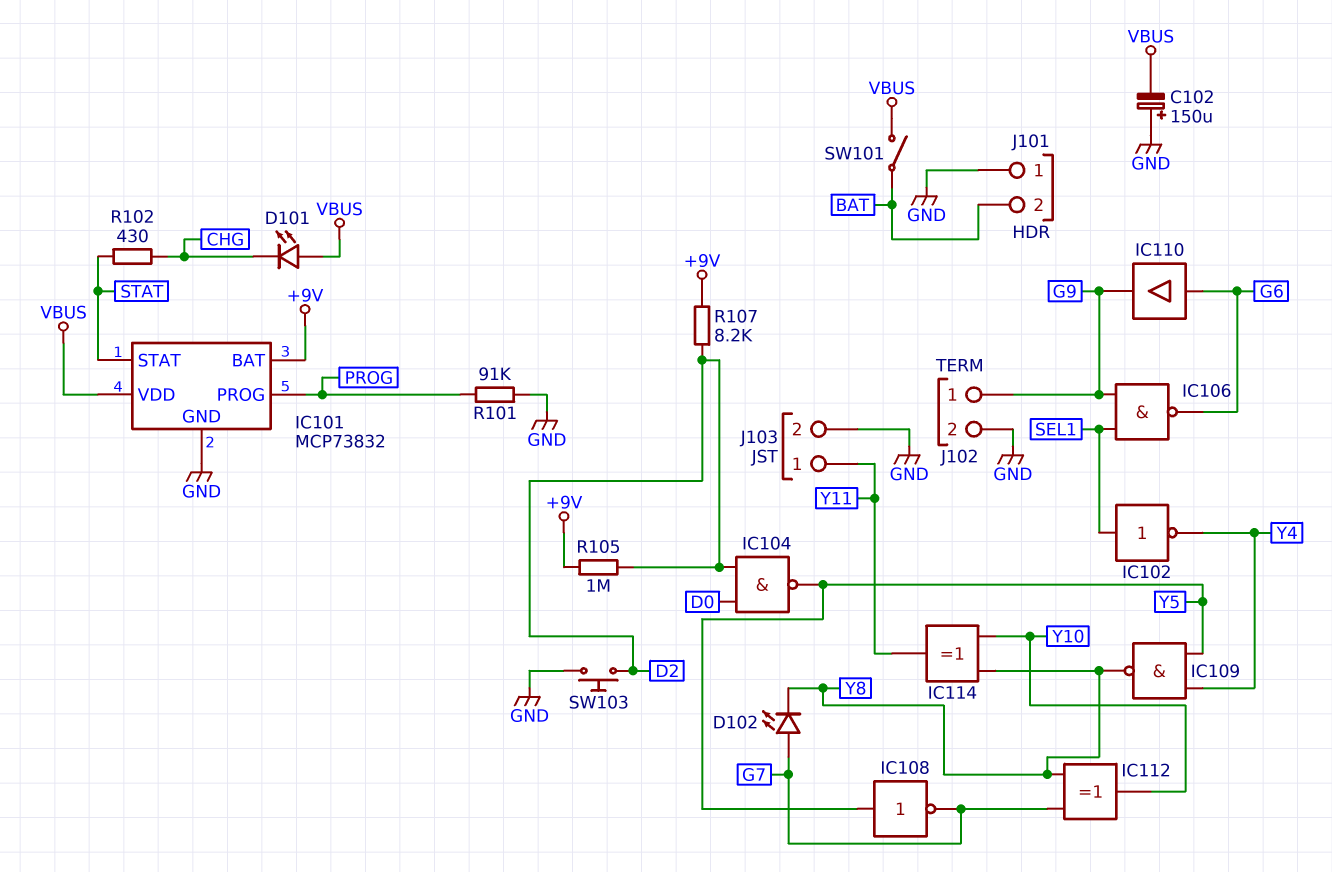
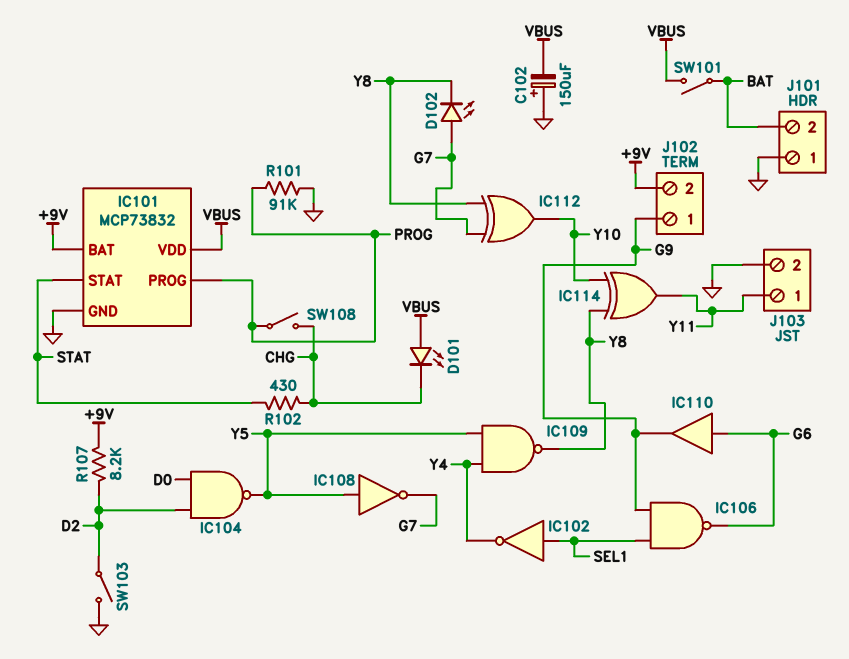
J102 pin 2: GND -> +9V
R105: 1M (+9V, D2) -> none
SW103: button (D2, GND) -> switch (D2, GND)
SW108: none -> switch (CHG, PROG)

